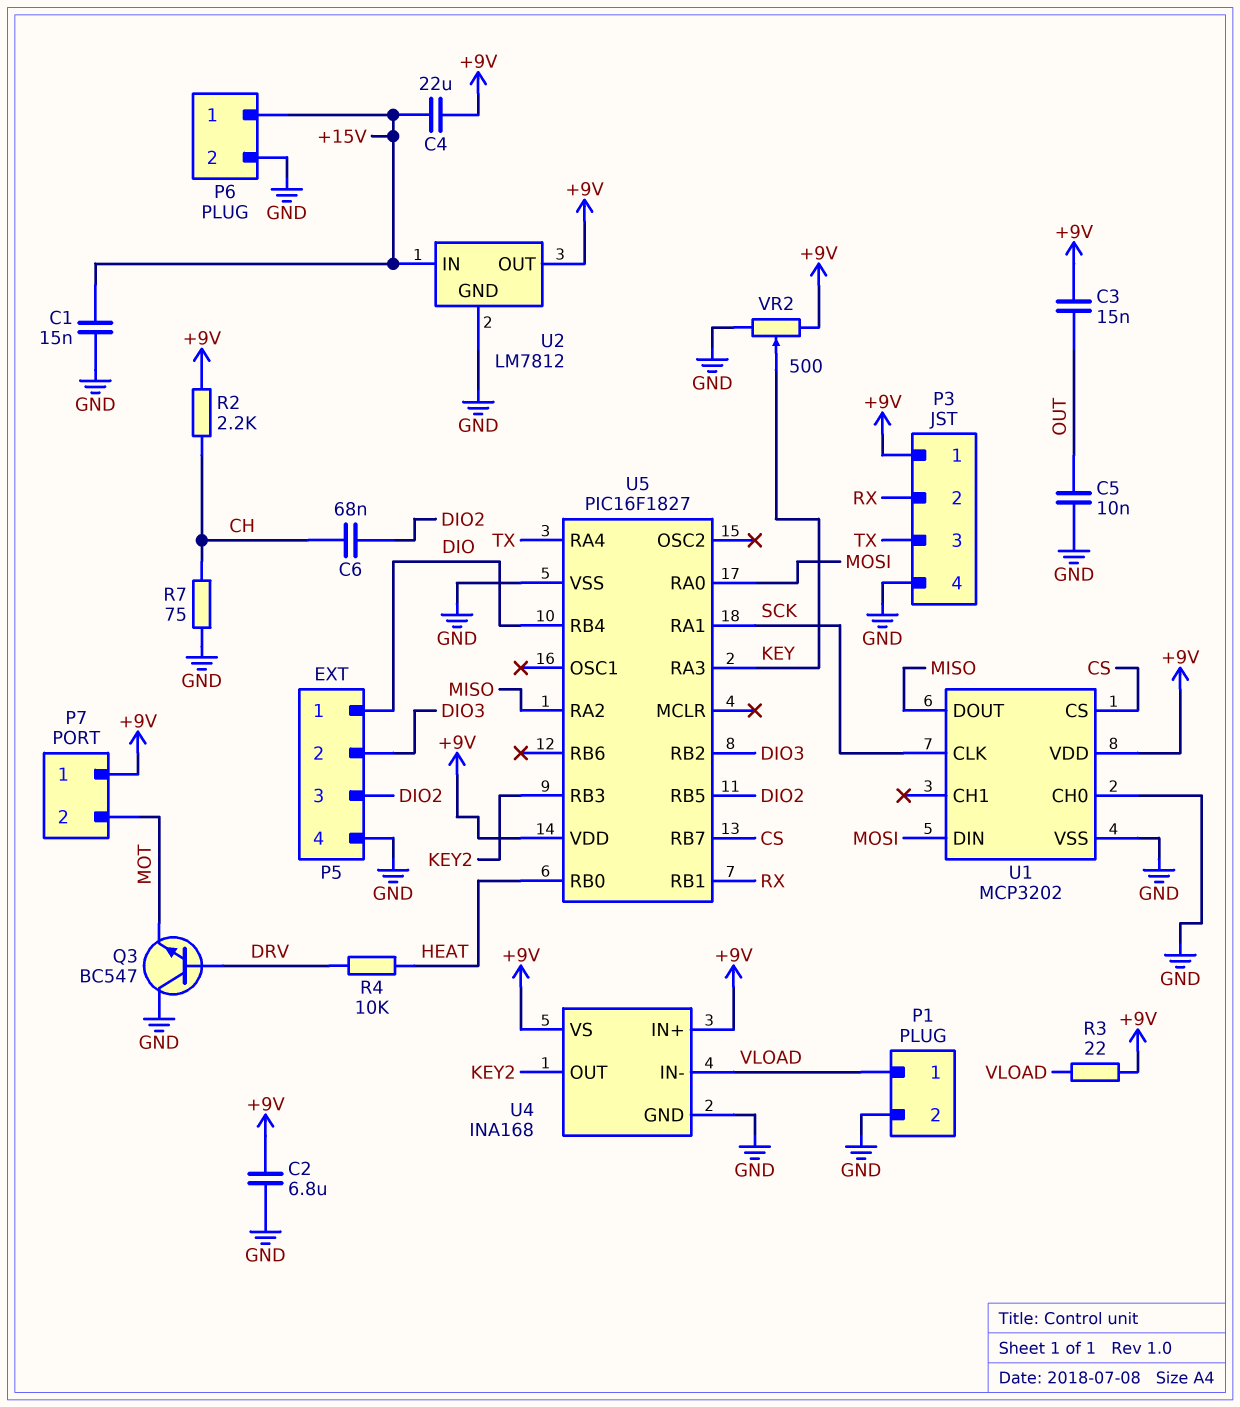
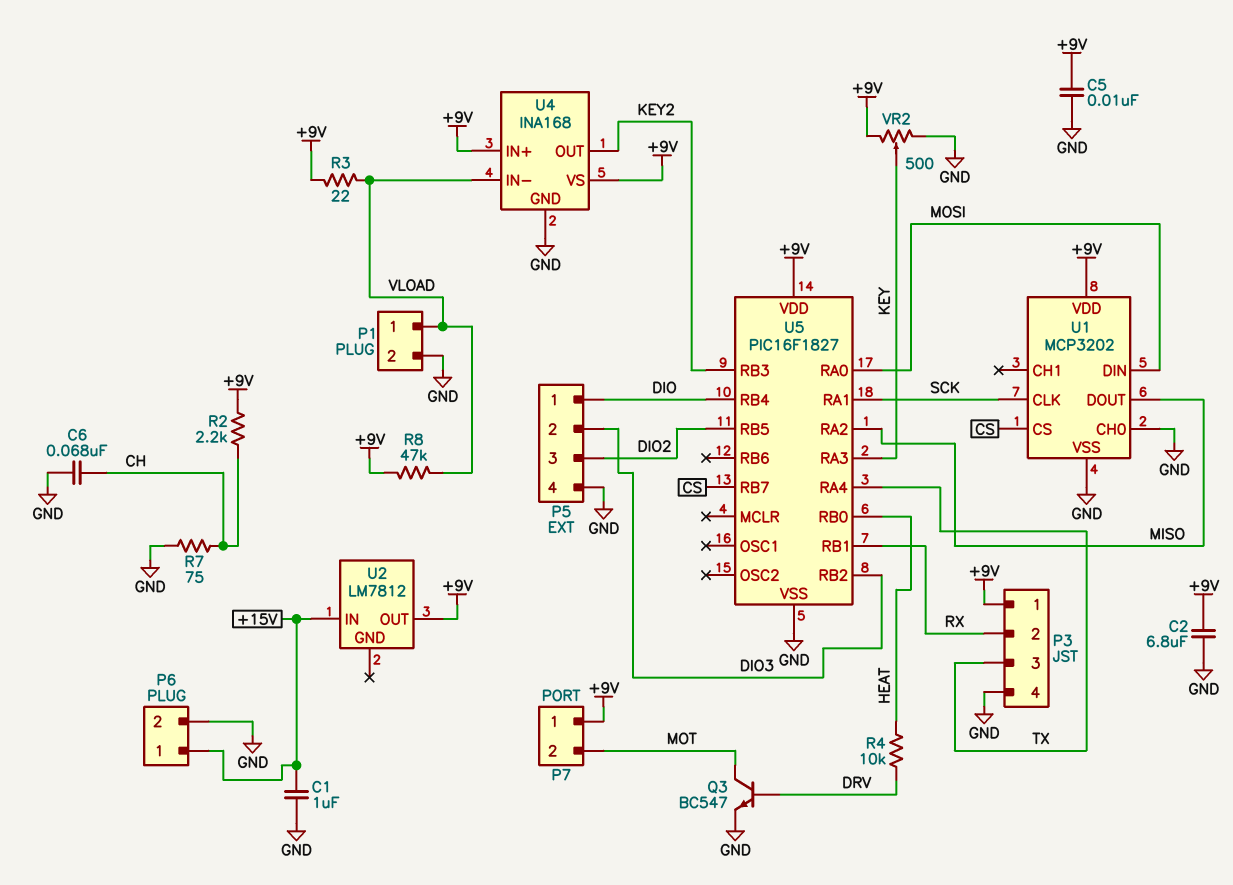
C1: 15nF (+15V, GND) -> 1uF (+15V, GND)
C3: 15nF (+9V, OUT) -> none
C4: 22uF (+9V, +15V) -> none
C5: 10nF (GND, OUT) -> 10nF (+9V, GND)
C6: 68nF (CH, DIO2) -> 68nF (CH, GND)
Q3: NPN BC547 (B DRV, C GND, E MOT) -> NPN BC547 (B DRV, C MOT, E GND)
R8: none -> 47k (+9V, VLOAD)
U2 pin GND: GND -> none

